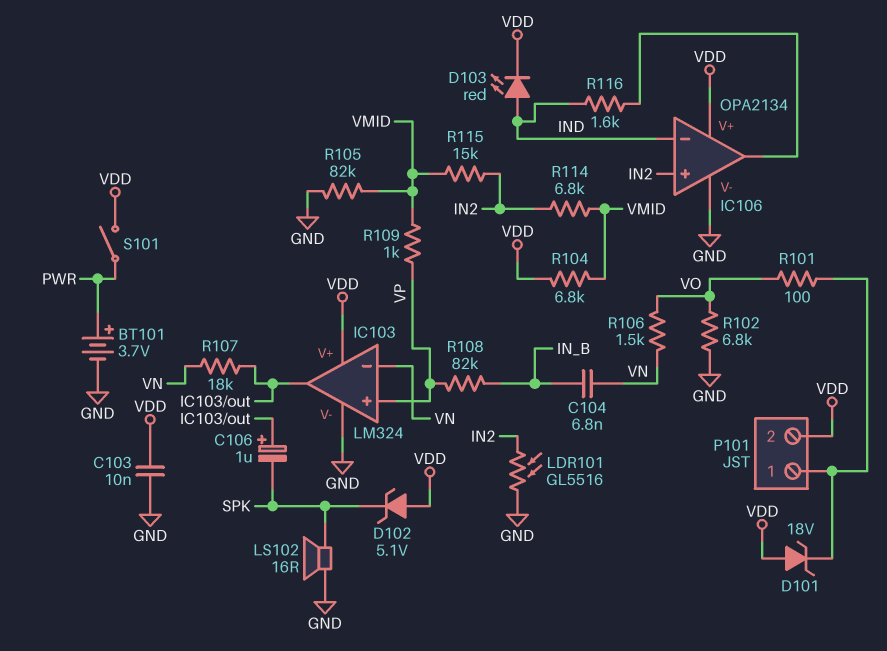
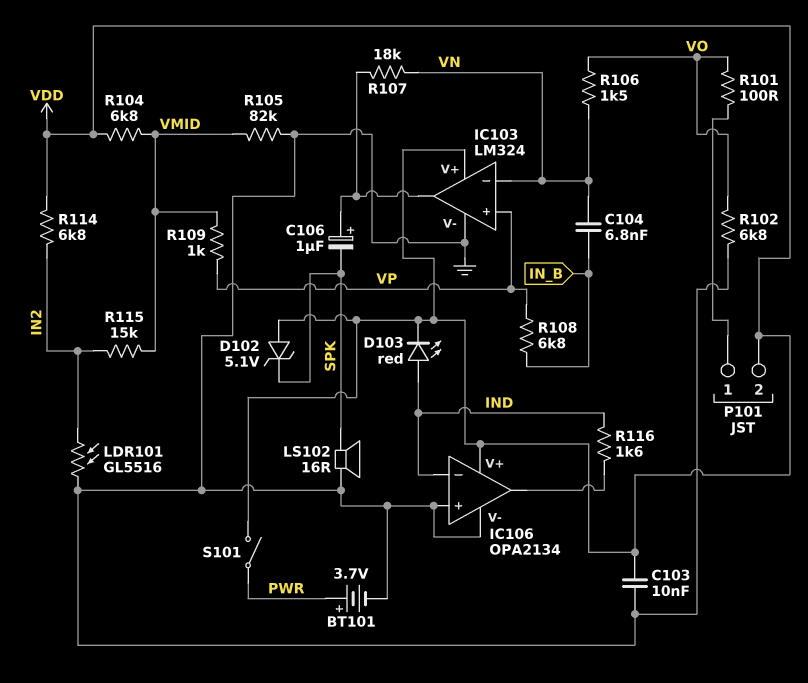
D101: zener 18V (A VDD, K P101/1) -> none
IC106 pin in+: IN2 -> GND
R108: 82k (IN_B, VP) -> 6.8k (IN_B, VP)
R114: 6.8k (IN2, VMID) -> 6.8k (IN2, VDD)

